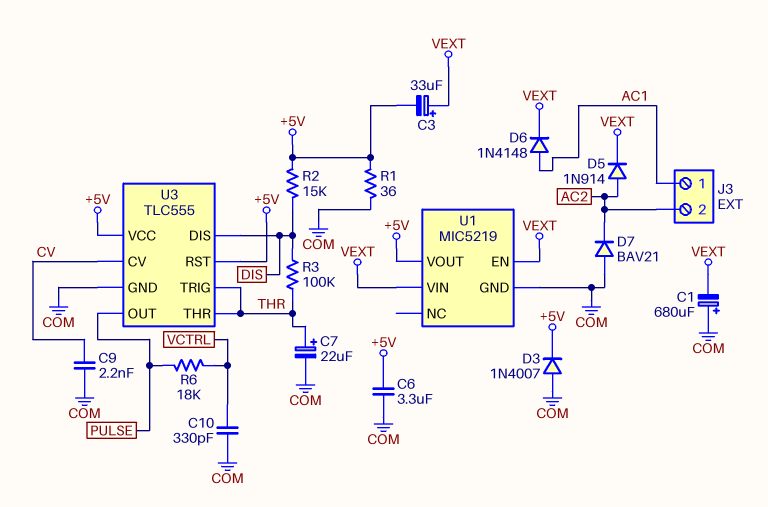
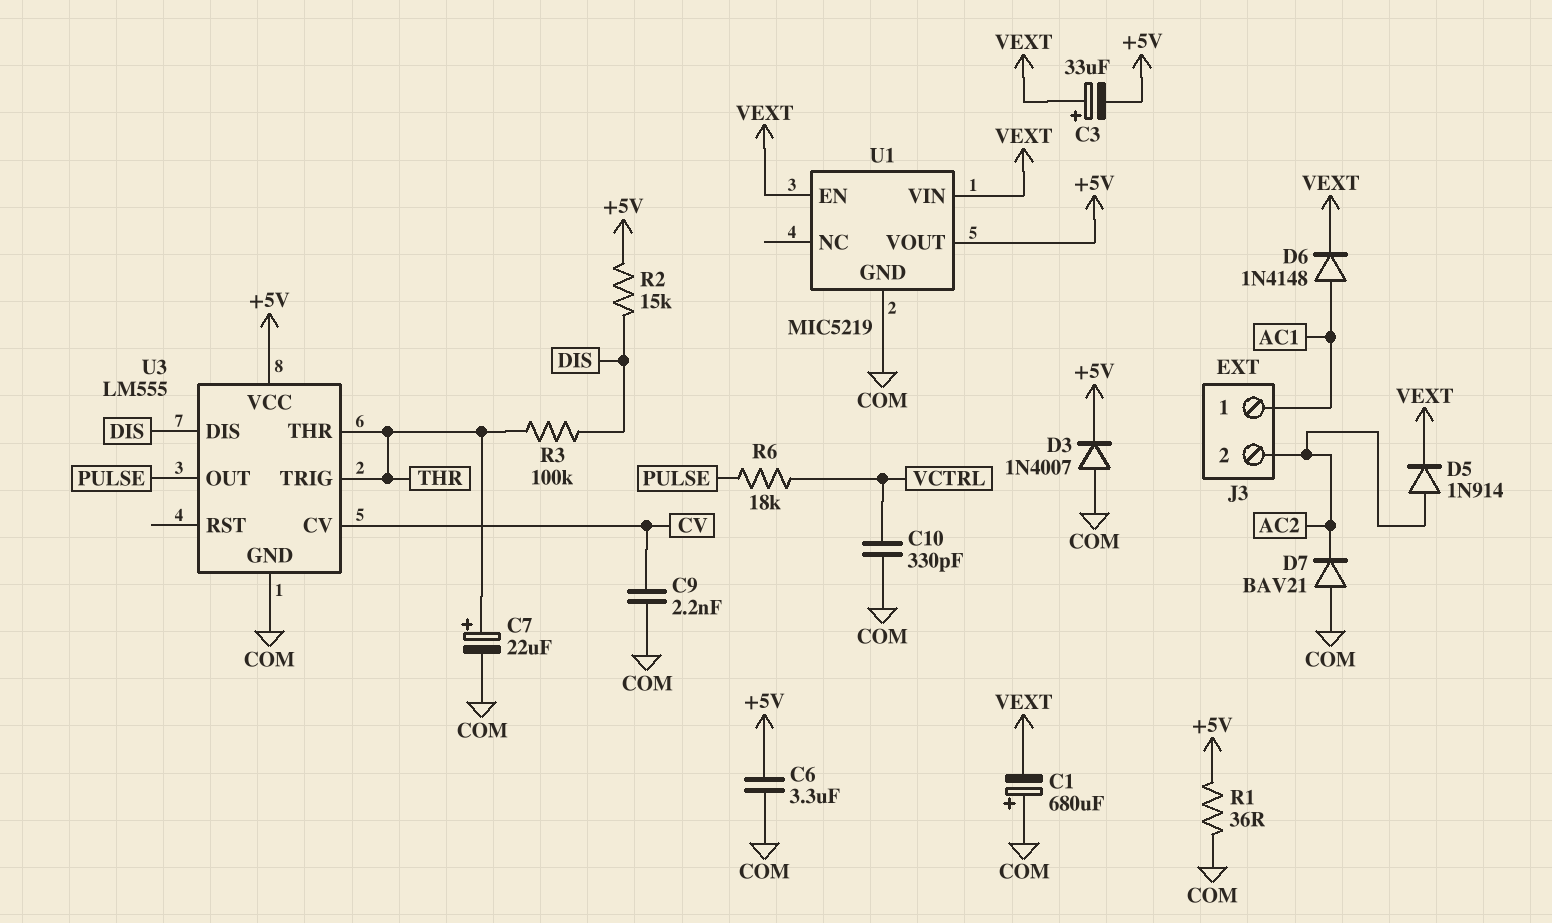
U3: TLC555 -> LM555
U3 pin RST: +5V -> none

